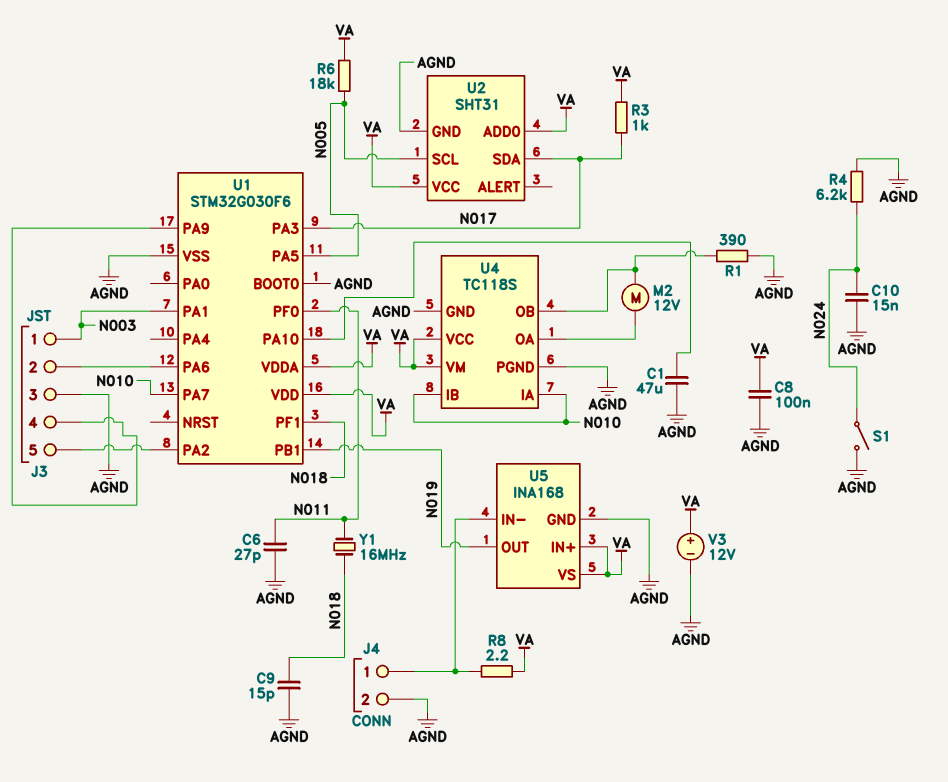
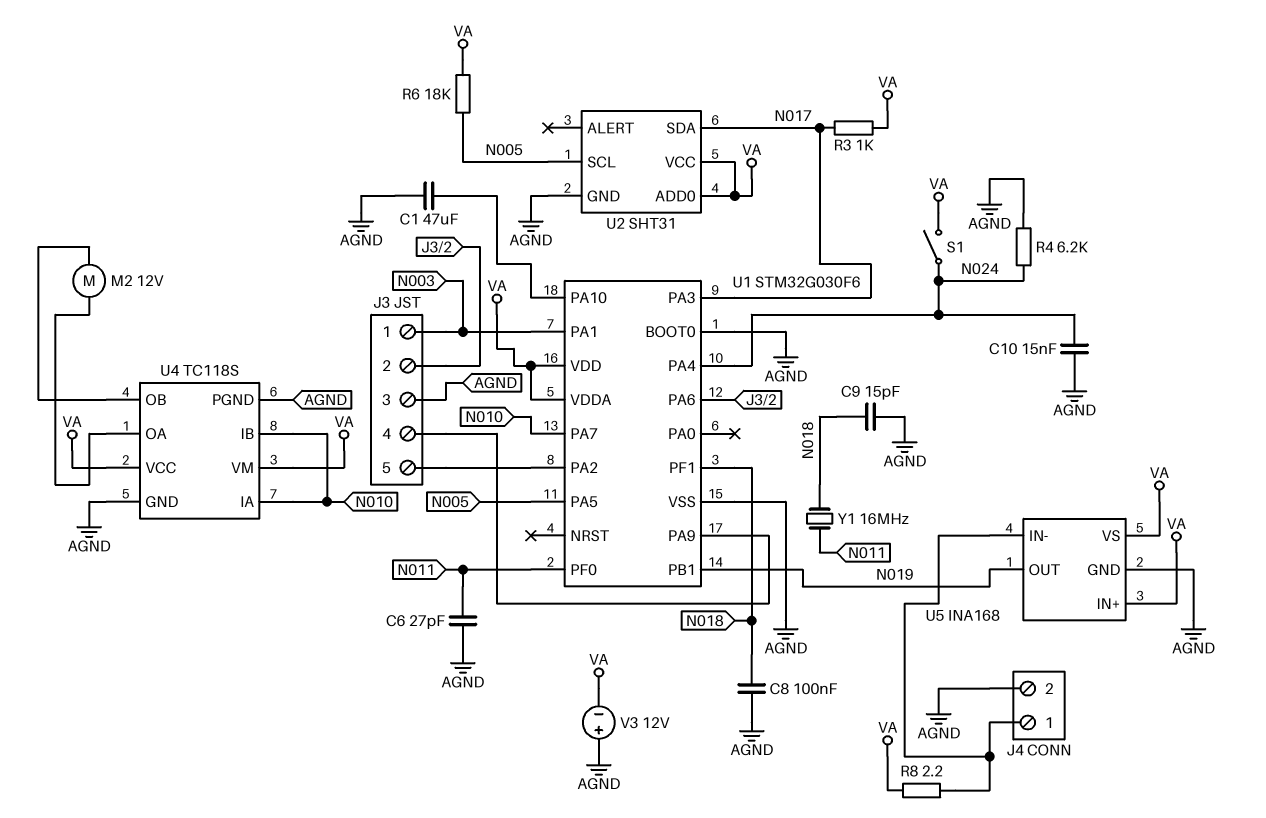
C8: 100nF (AGND, VA) -> 100nF (AGND, N018)
R1: 390 (AGND, U4/OB) -> none
S1: switch (AGND, N024) -> switch (N024, VA)
U1 pin PA4: none -> N024
V3: 12V (plus VA, minus AGND) -> 12V (plus AGND, minus VA)

